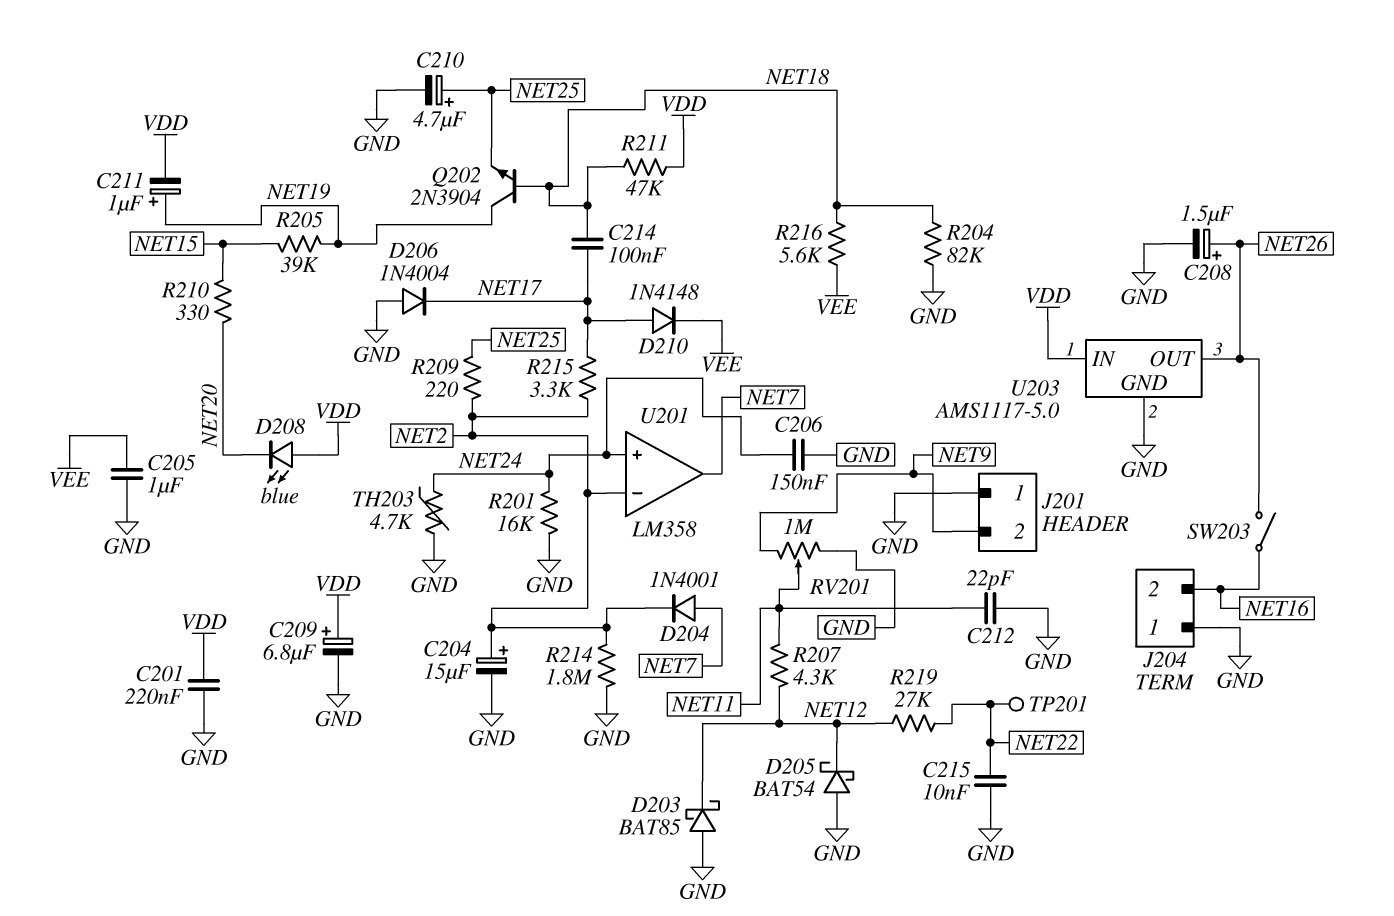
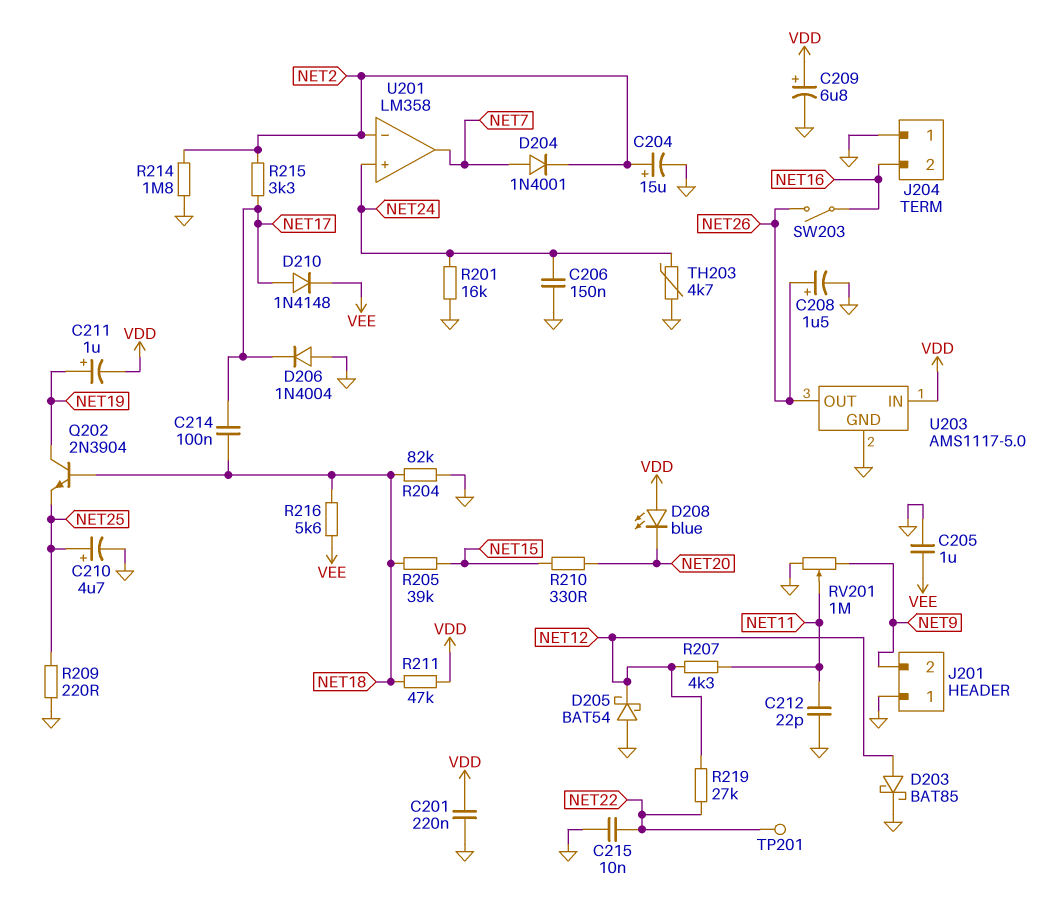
D203: schottky BAT85 (A GND, K NET12) -> schottky BAT85 (A NET12, K GND)
R205: 39k (NET15, NET19) -> 39k (NET15, NET18)
R209: 220 (NET2, NET25) -> 220 (GND, NET25)

